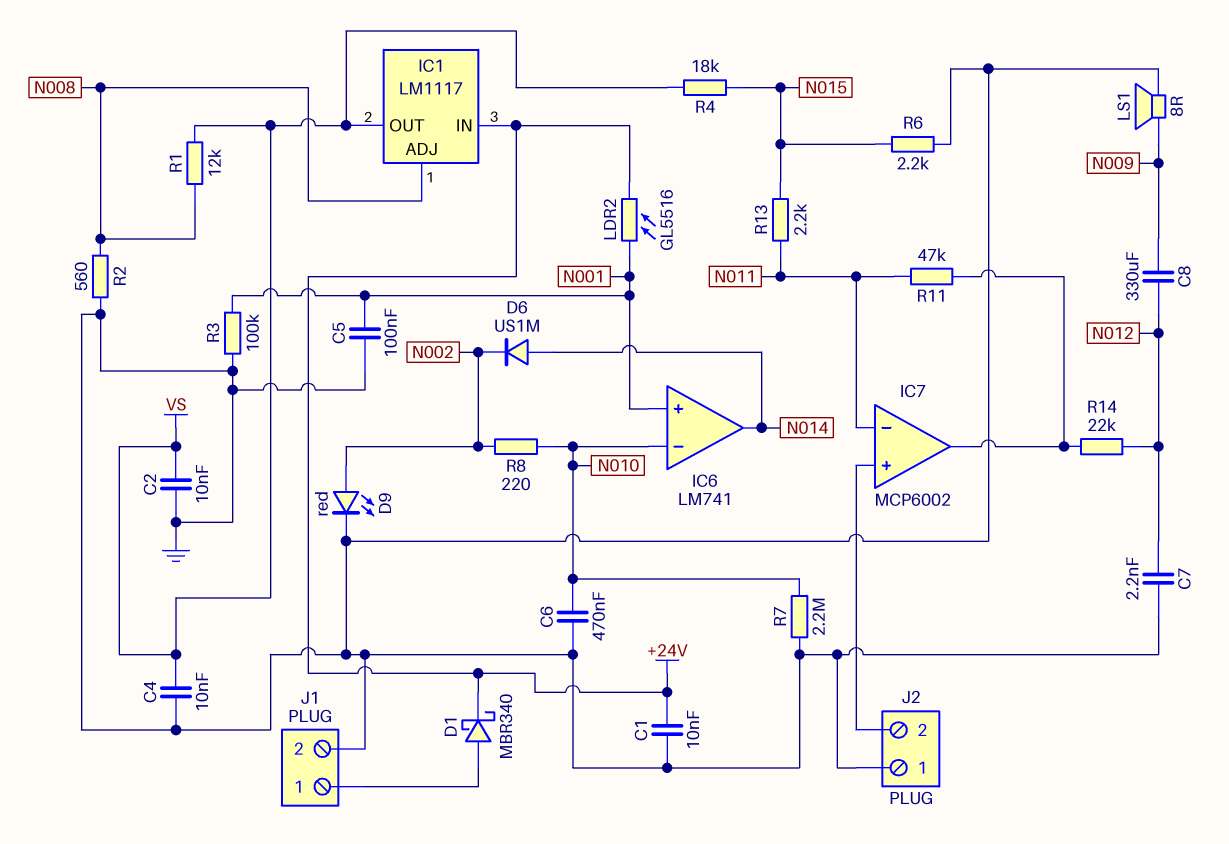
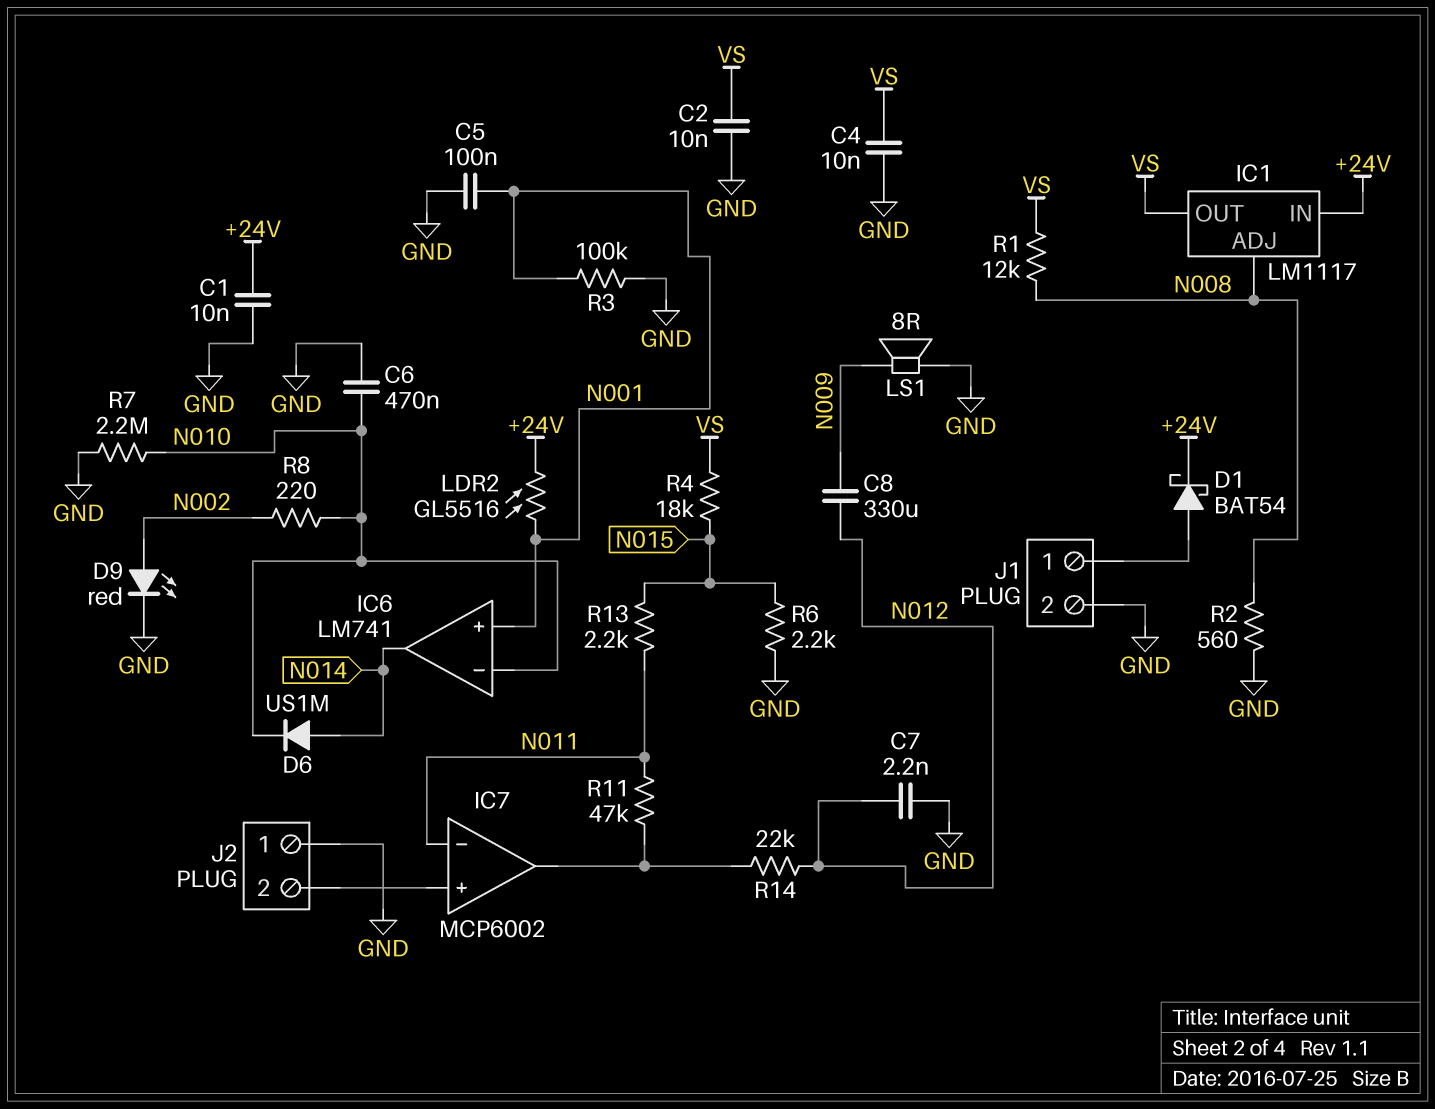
D1: schottky MBR340 (A J1/1, K +24V) -> schottky BAT54 (A J1/1, K +24V)
D6: diode US1M (A N014, K N002) -> diode US1M (A N014, K N010)

